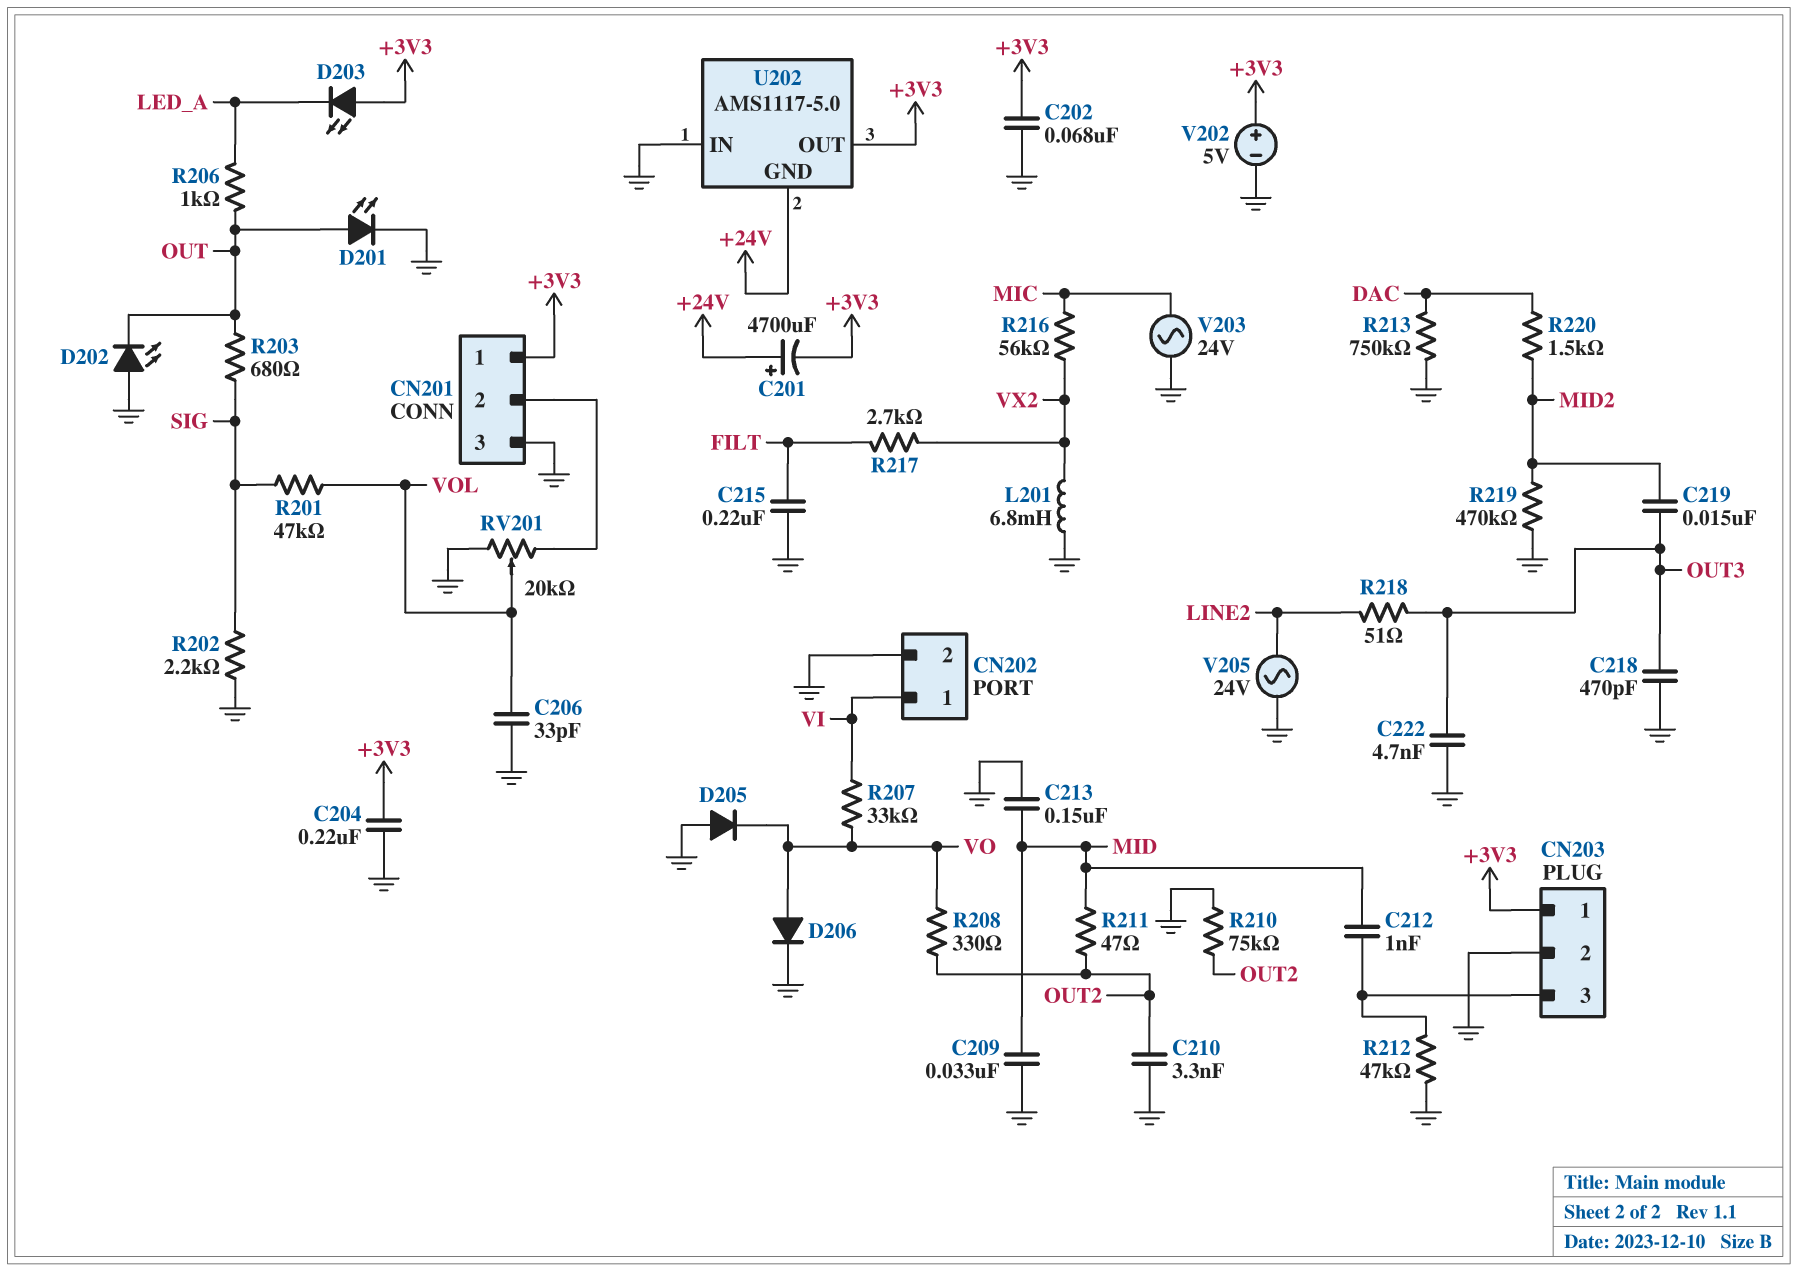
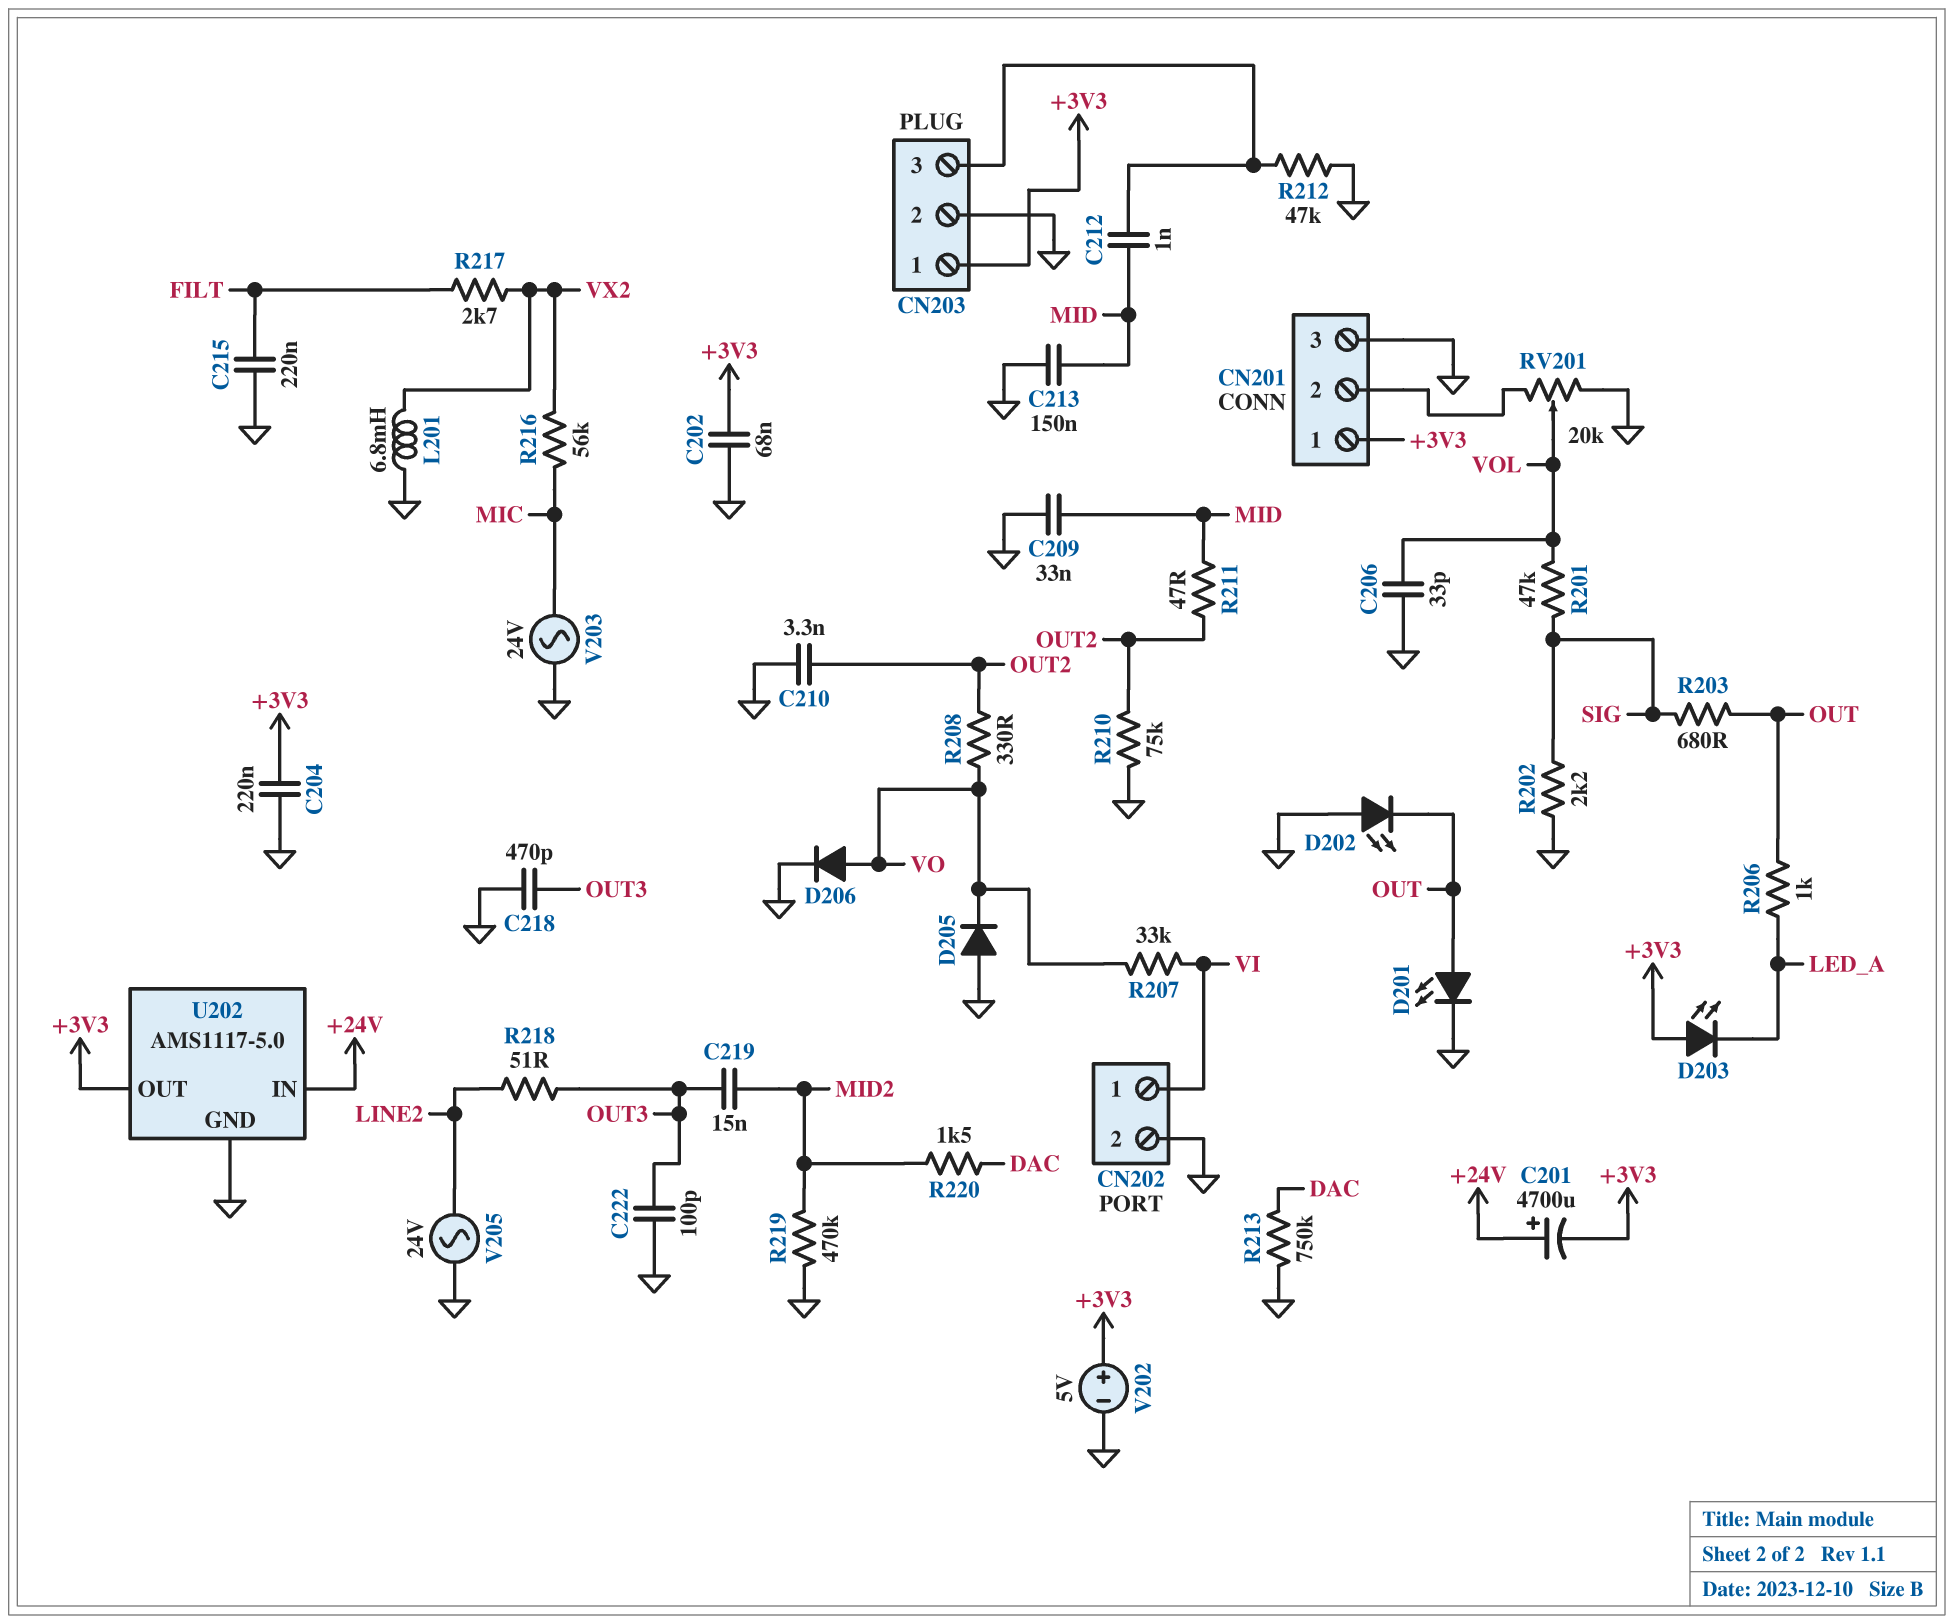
C222: 4.7nF (GND, OUT3) -> 100pF (GND, OUT3)
U202 pin GND: +24V -> GND
U202 pin IN: GND -> +24V

